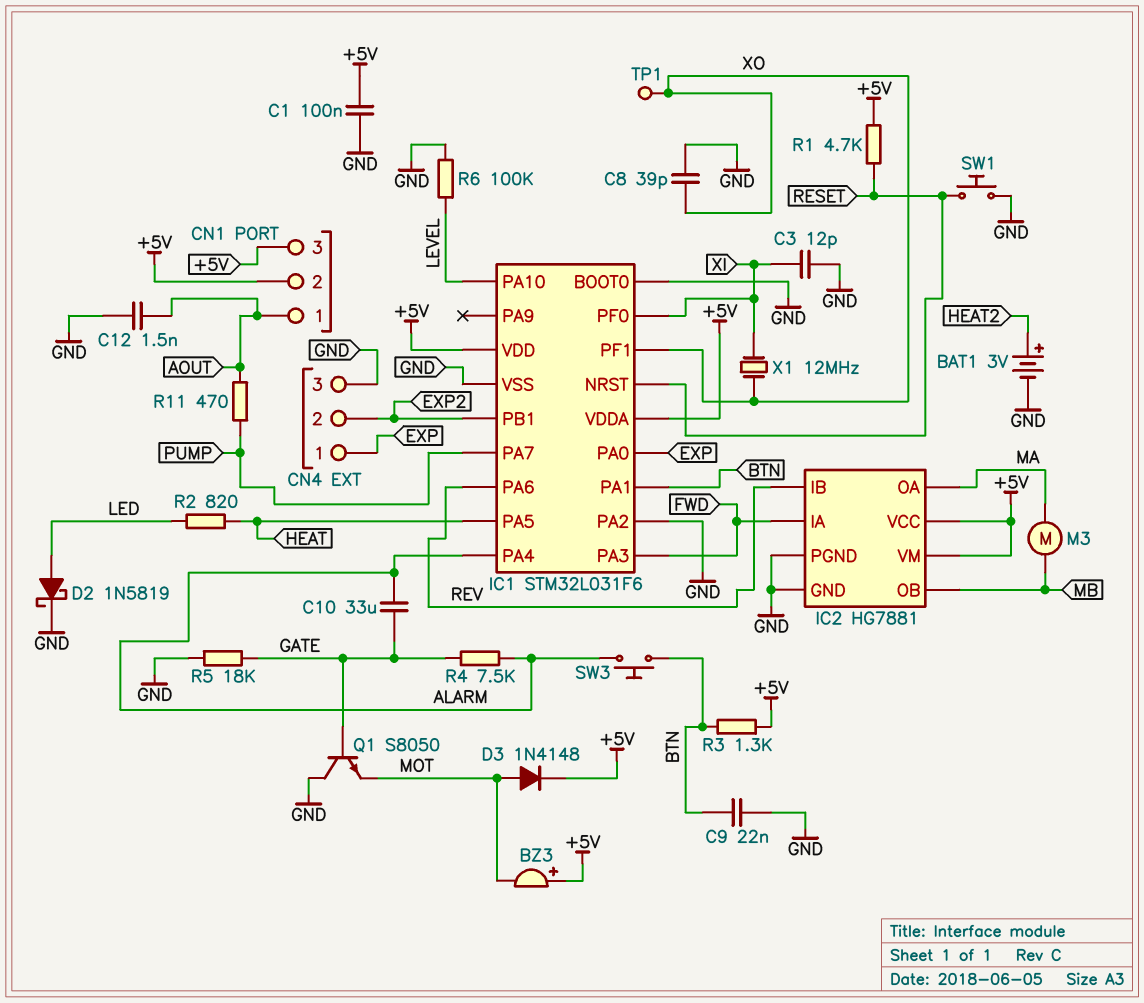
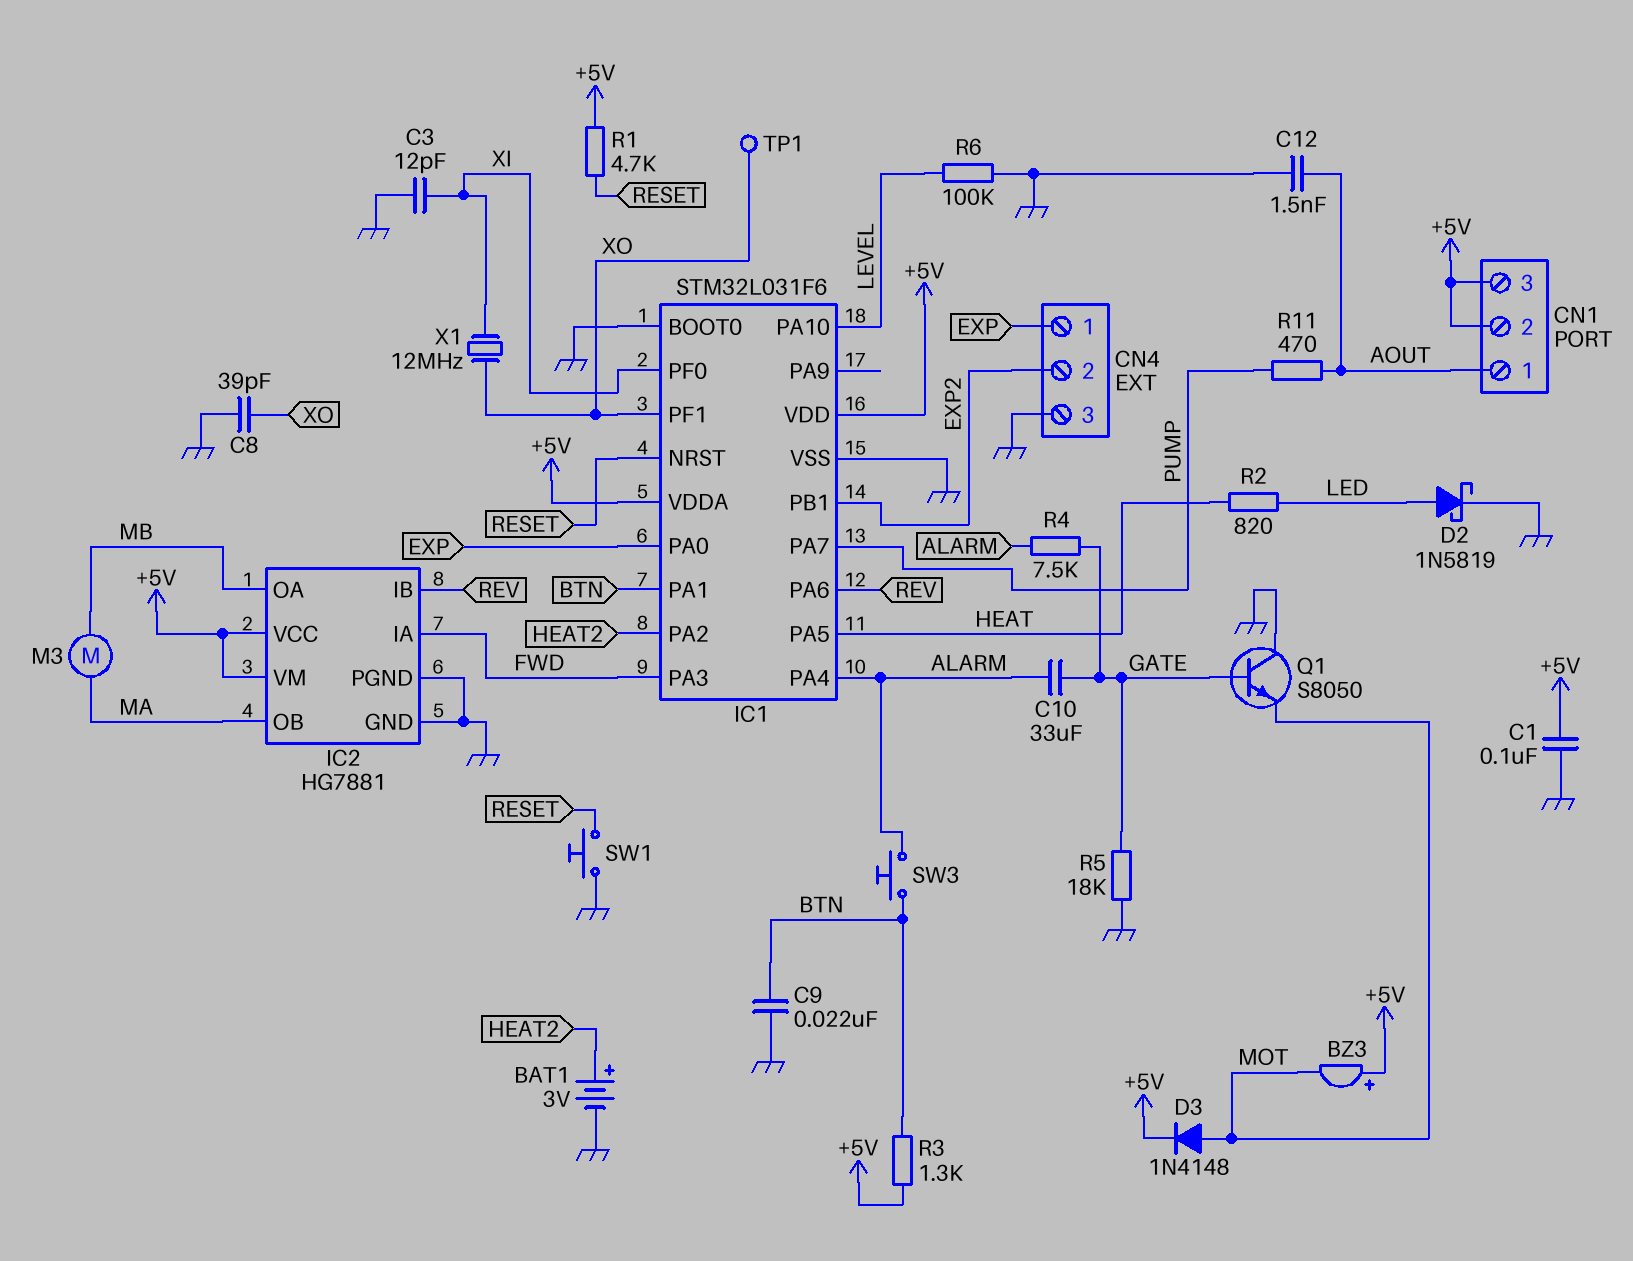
IC1 pin PA2: GND -> HEAT2
IC2 pin OA: MA -> MB
IC2 pin OB: MB -> MA

